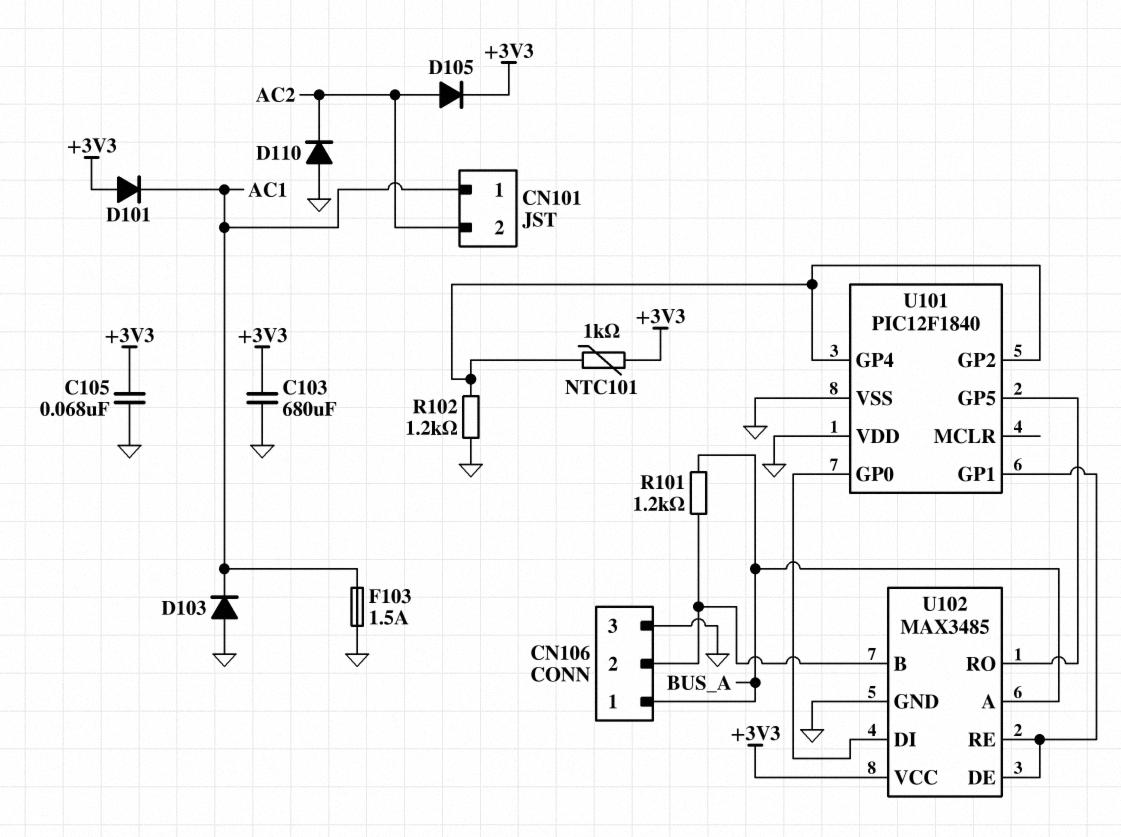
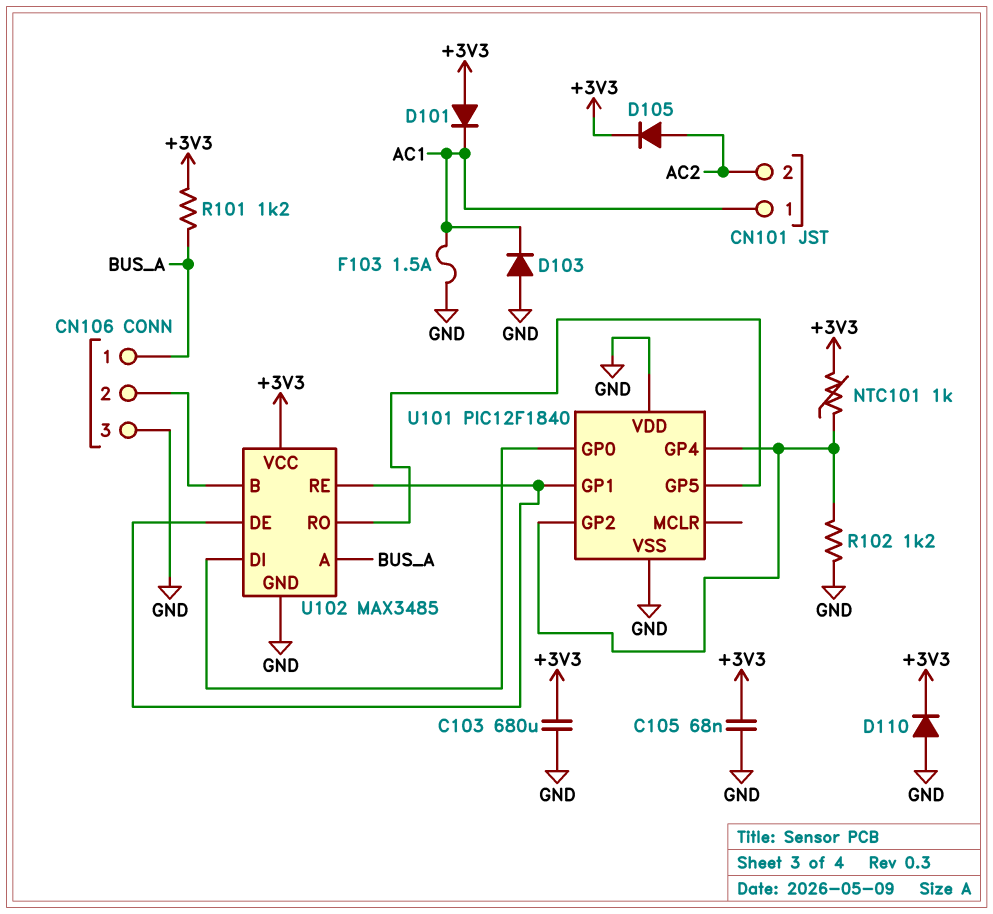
D110: diode (A GND, K AC2) -> diode (A GND, K +3V3)
R101: 1.2k (BUS_A, CN106/2) -> 1.2k (+3V3, BUS_A)

